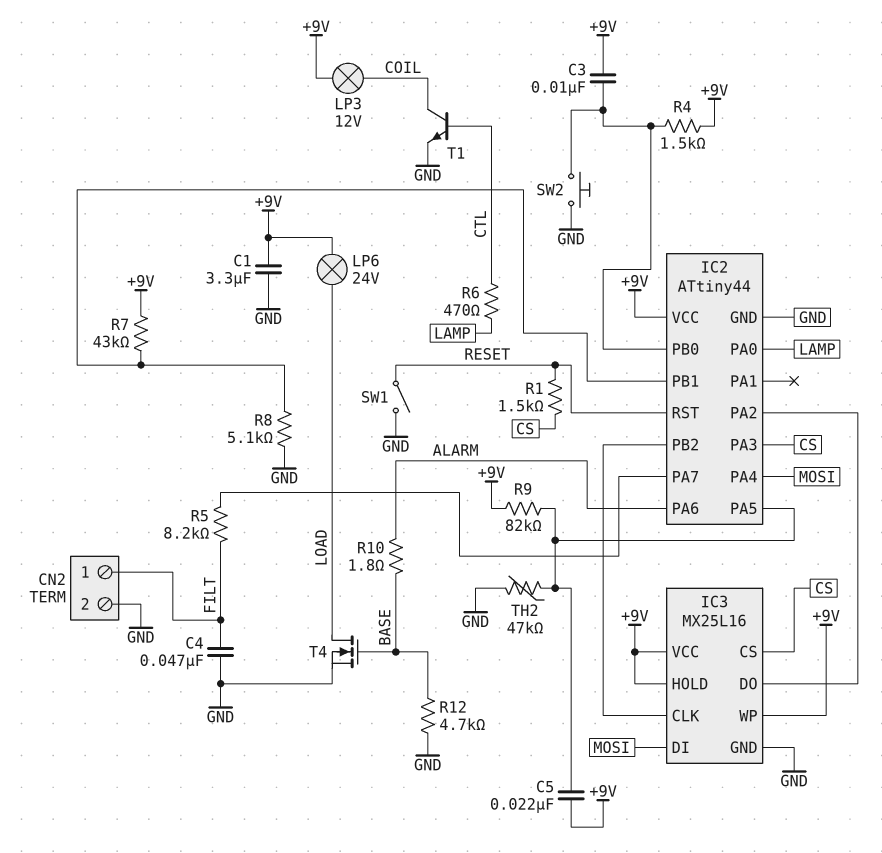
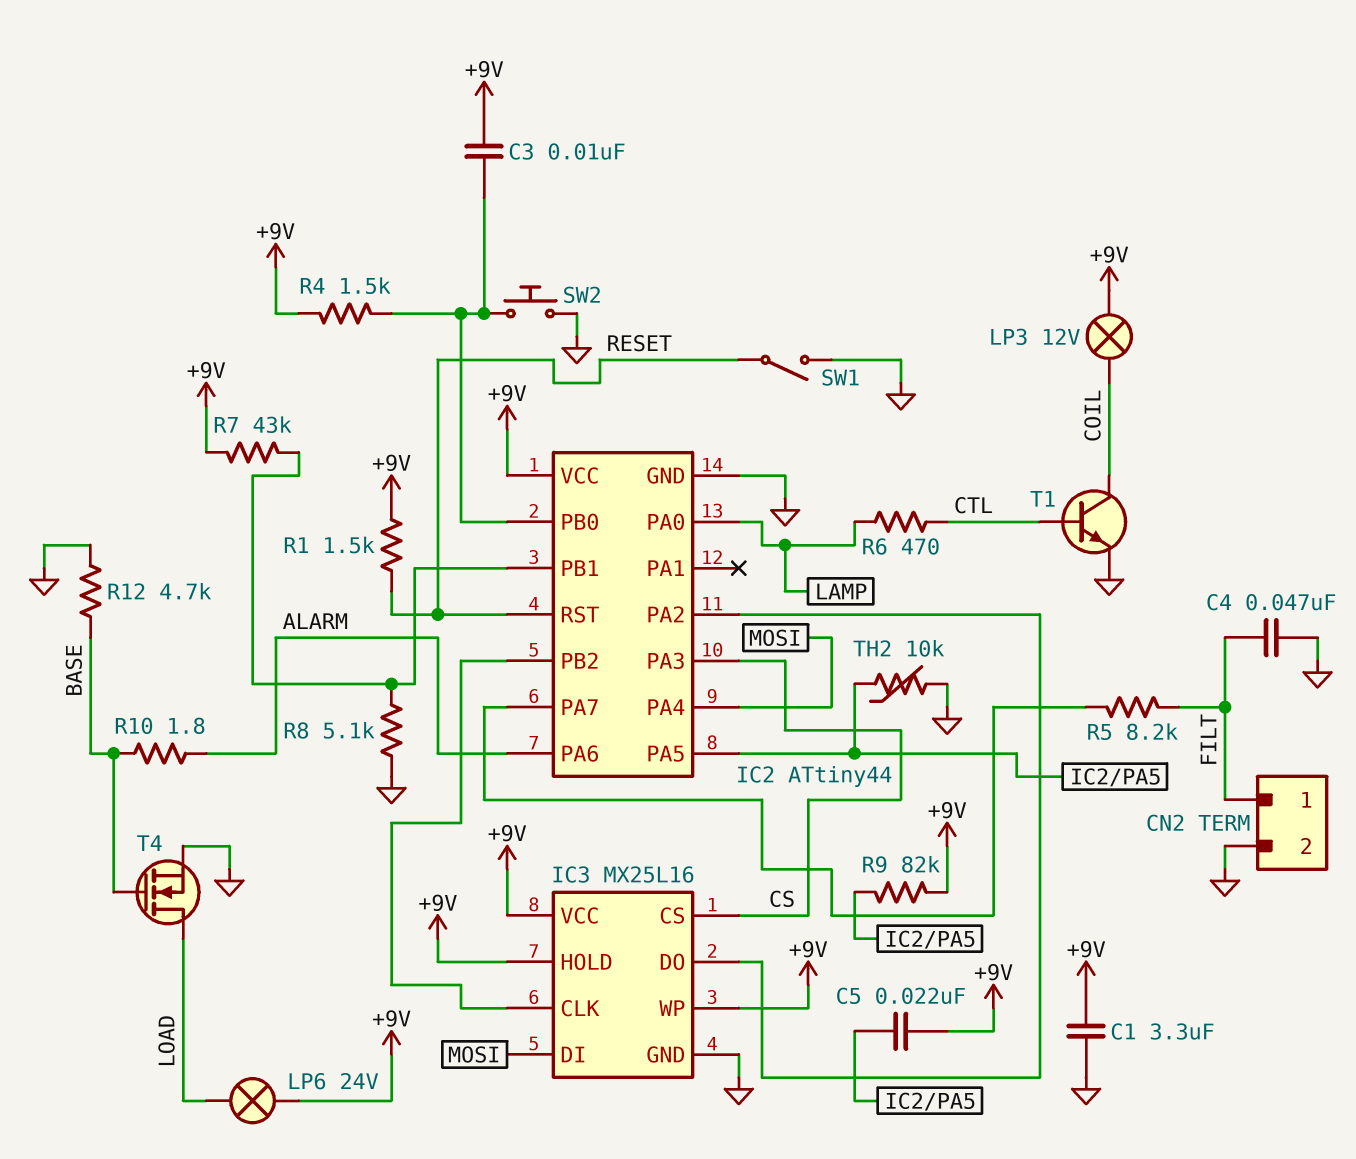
R1: 1.5k (CS, RESET) -> 1.5k (+9V, RESET)
TH2: 47k (GND, IC2/PA5) -> 10k (GND, IC2/PA5)

